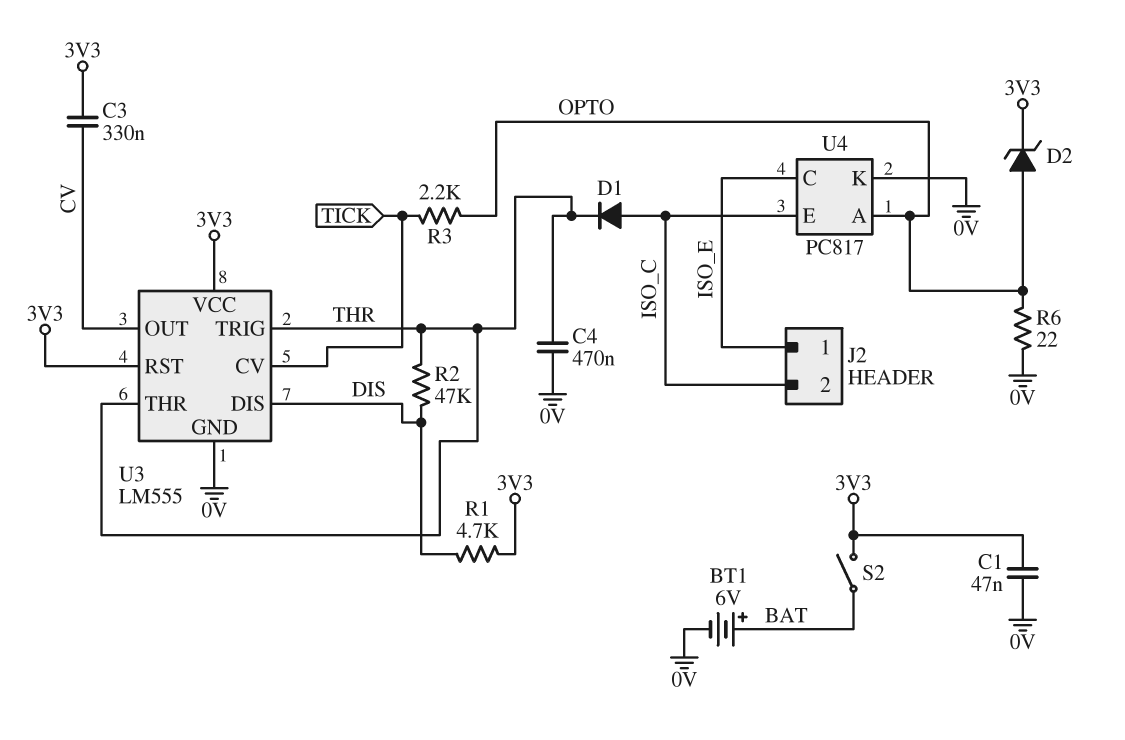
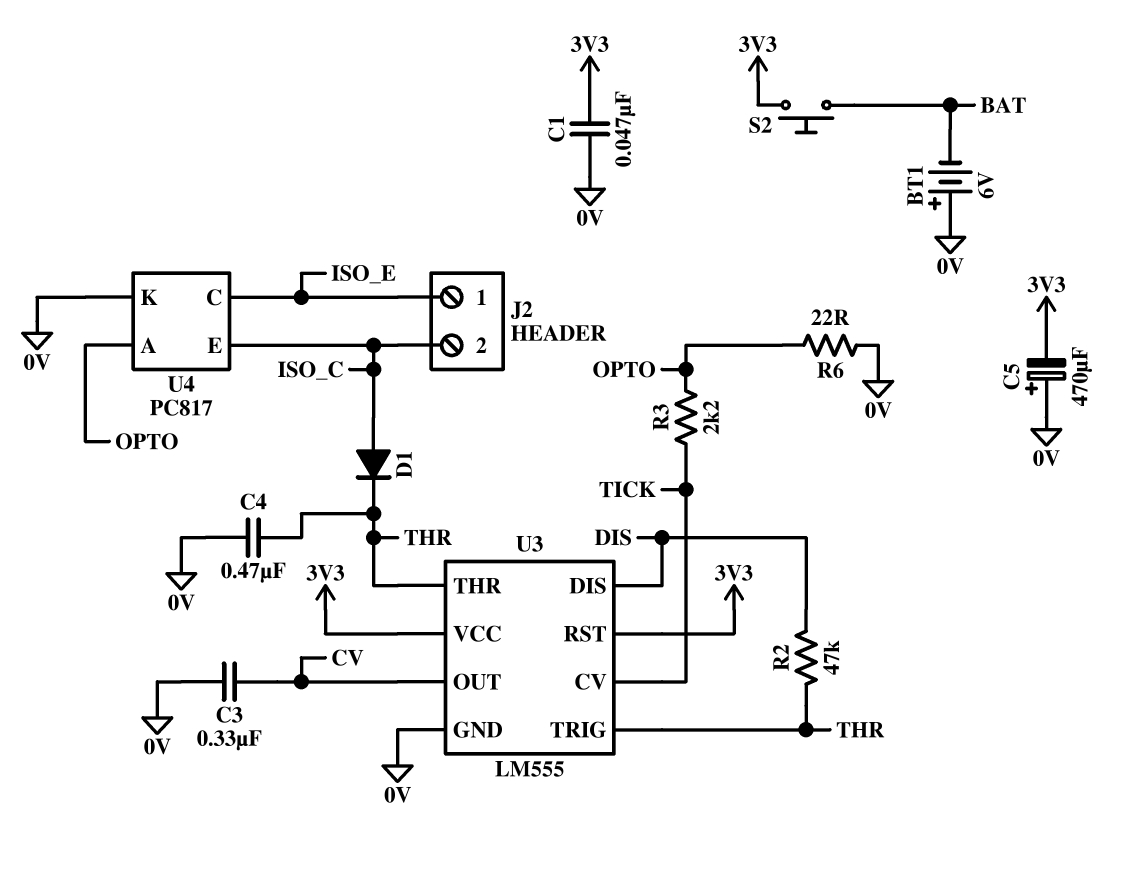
BT1: 6V (plus BAT, minus 0V) -> 6V (plus 0V, minus BAT)
C3: 330nF (3V3, CV) -> 330nF (0V, CV)
C5: none -> 470uF (plus 0V, minus 3V3)
D2: zener (A OPTO, K 3V3) -> none
R1: 4.7k (3V3, DIS) -> none
S2: switch (3V3, BAT) -> button (3V3, BAT)

